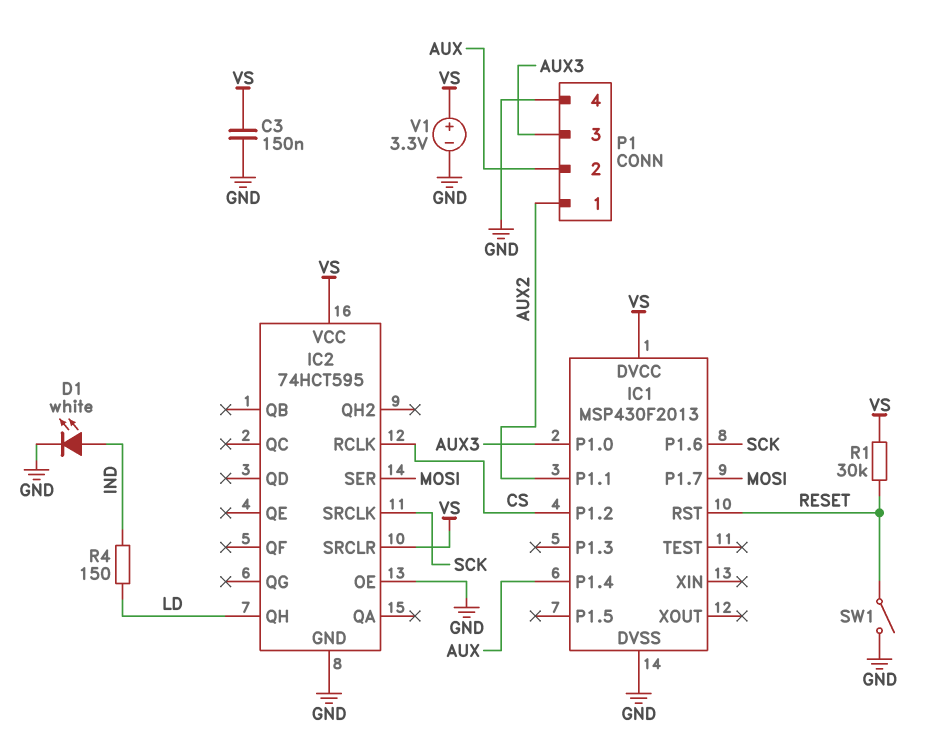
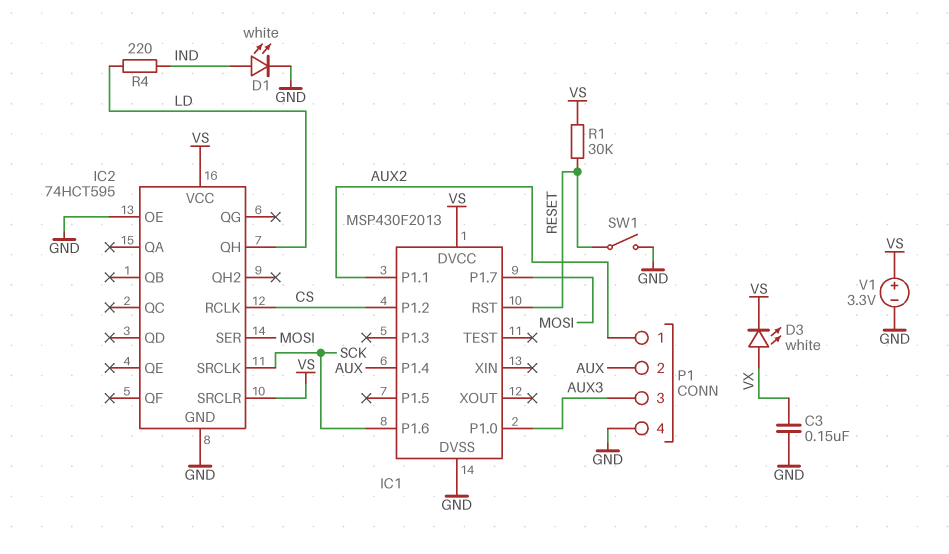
C3: 150nF (GND, VS) -> 150nF (GND, VX)
D3: none -> LED white (A VX, K VS)
R4: 150 (IND, LD) -> 220 (IND, LD)

